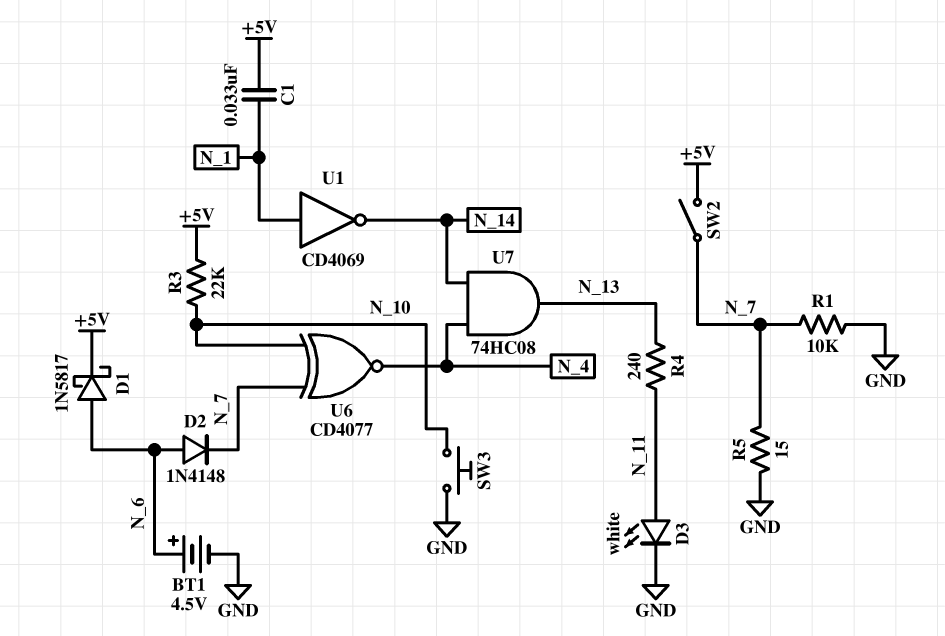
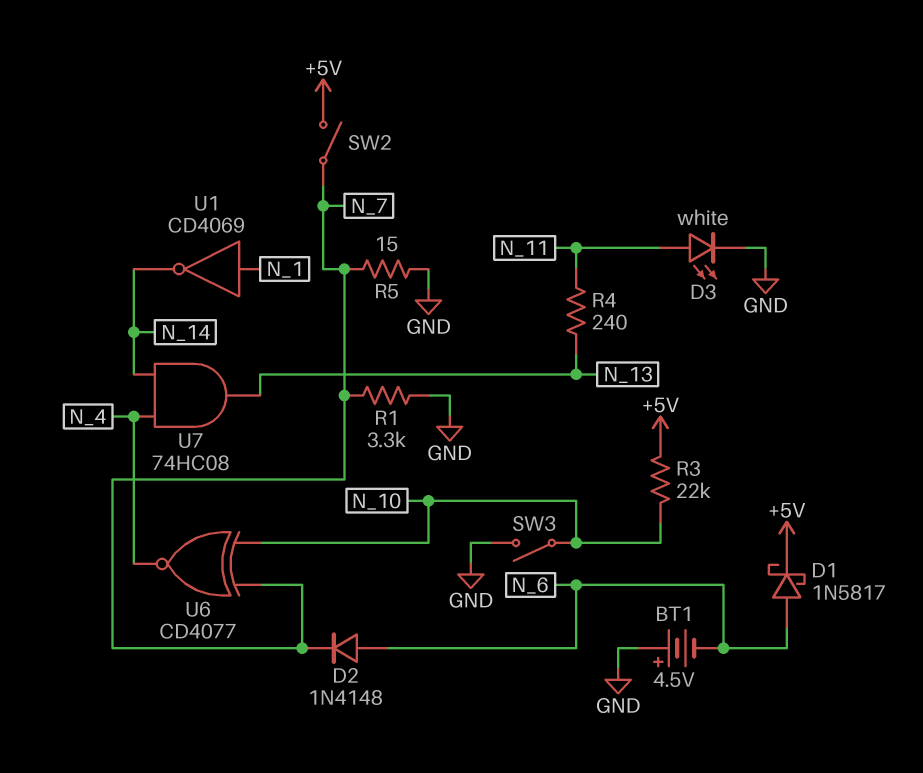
BT1: 4.5V (plus N_6, minus GND) -> 4.5V (plus GND, minus N_6)
C1: 33nF (+5V, N_1) -> none
R1: 10k (GND, N_7) -> 3.3k (GND, N_7)
SW3: button (GND, N_10) -> switch (GND, N_10)

